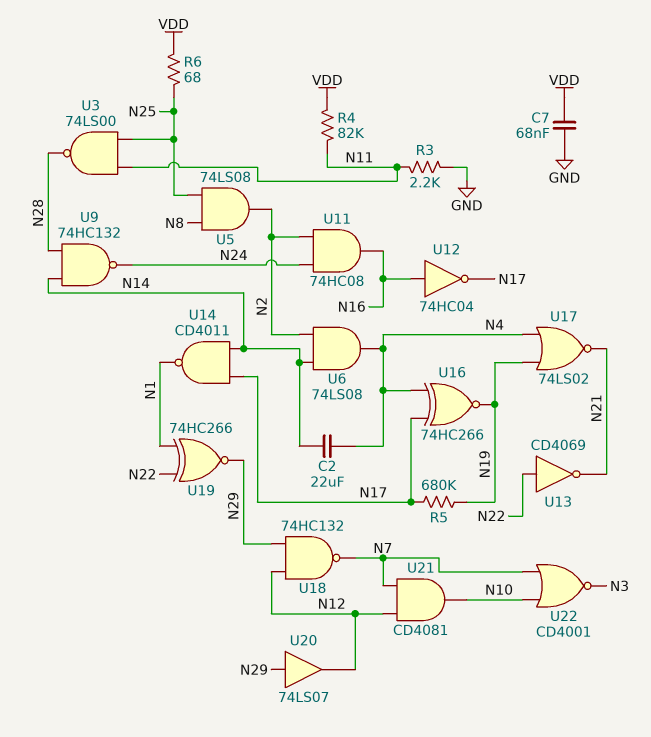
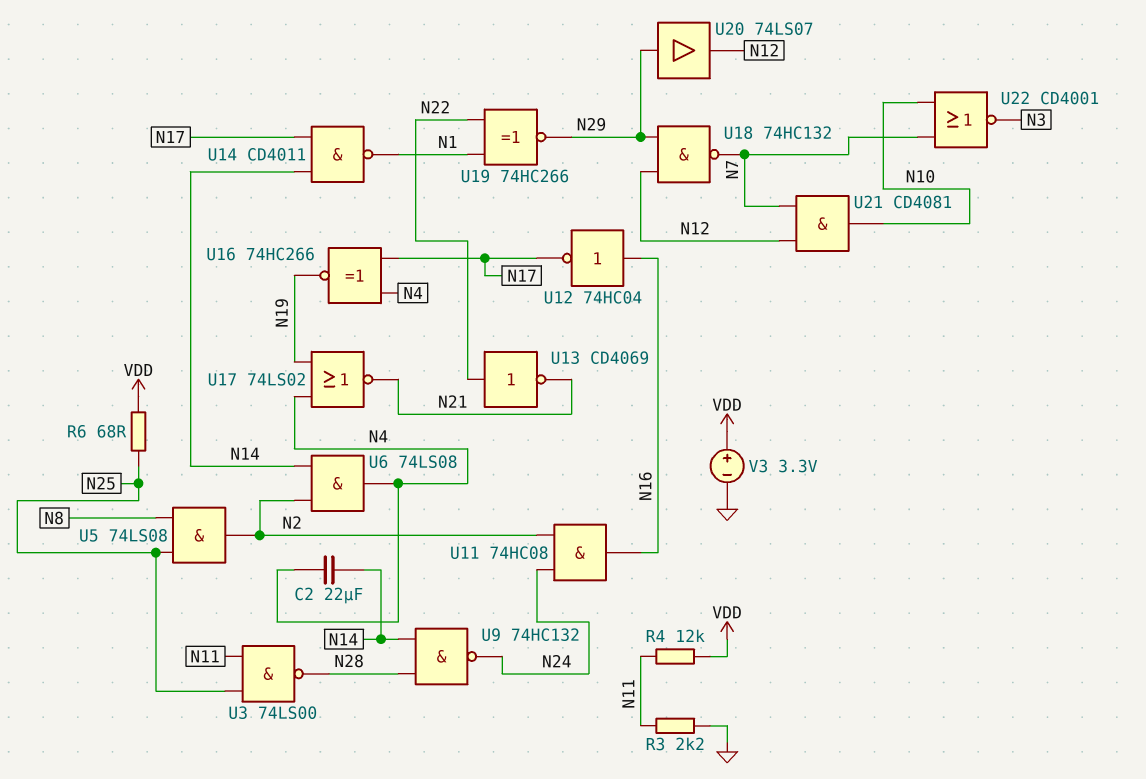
C7: 68nF (GND, VDD) -> none
R4: 82k (N11, VDD) -> 12k (N11, VDD)
R5: 680k (N17, N19) -> none
V3: none -> 3.3V (plus VDD, minus GND)

